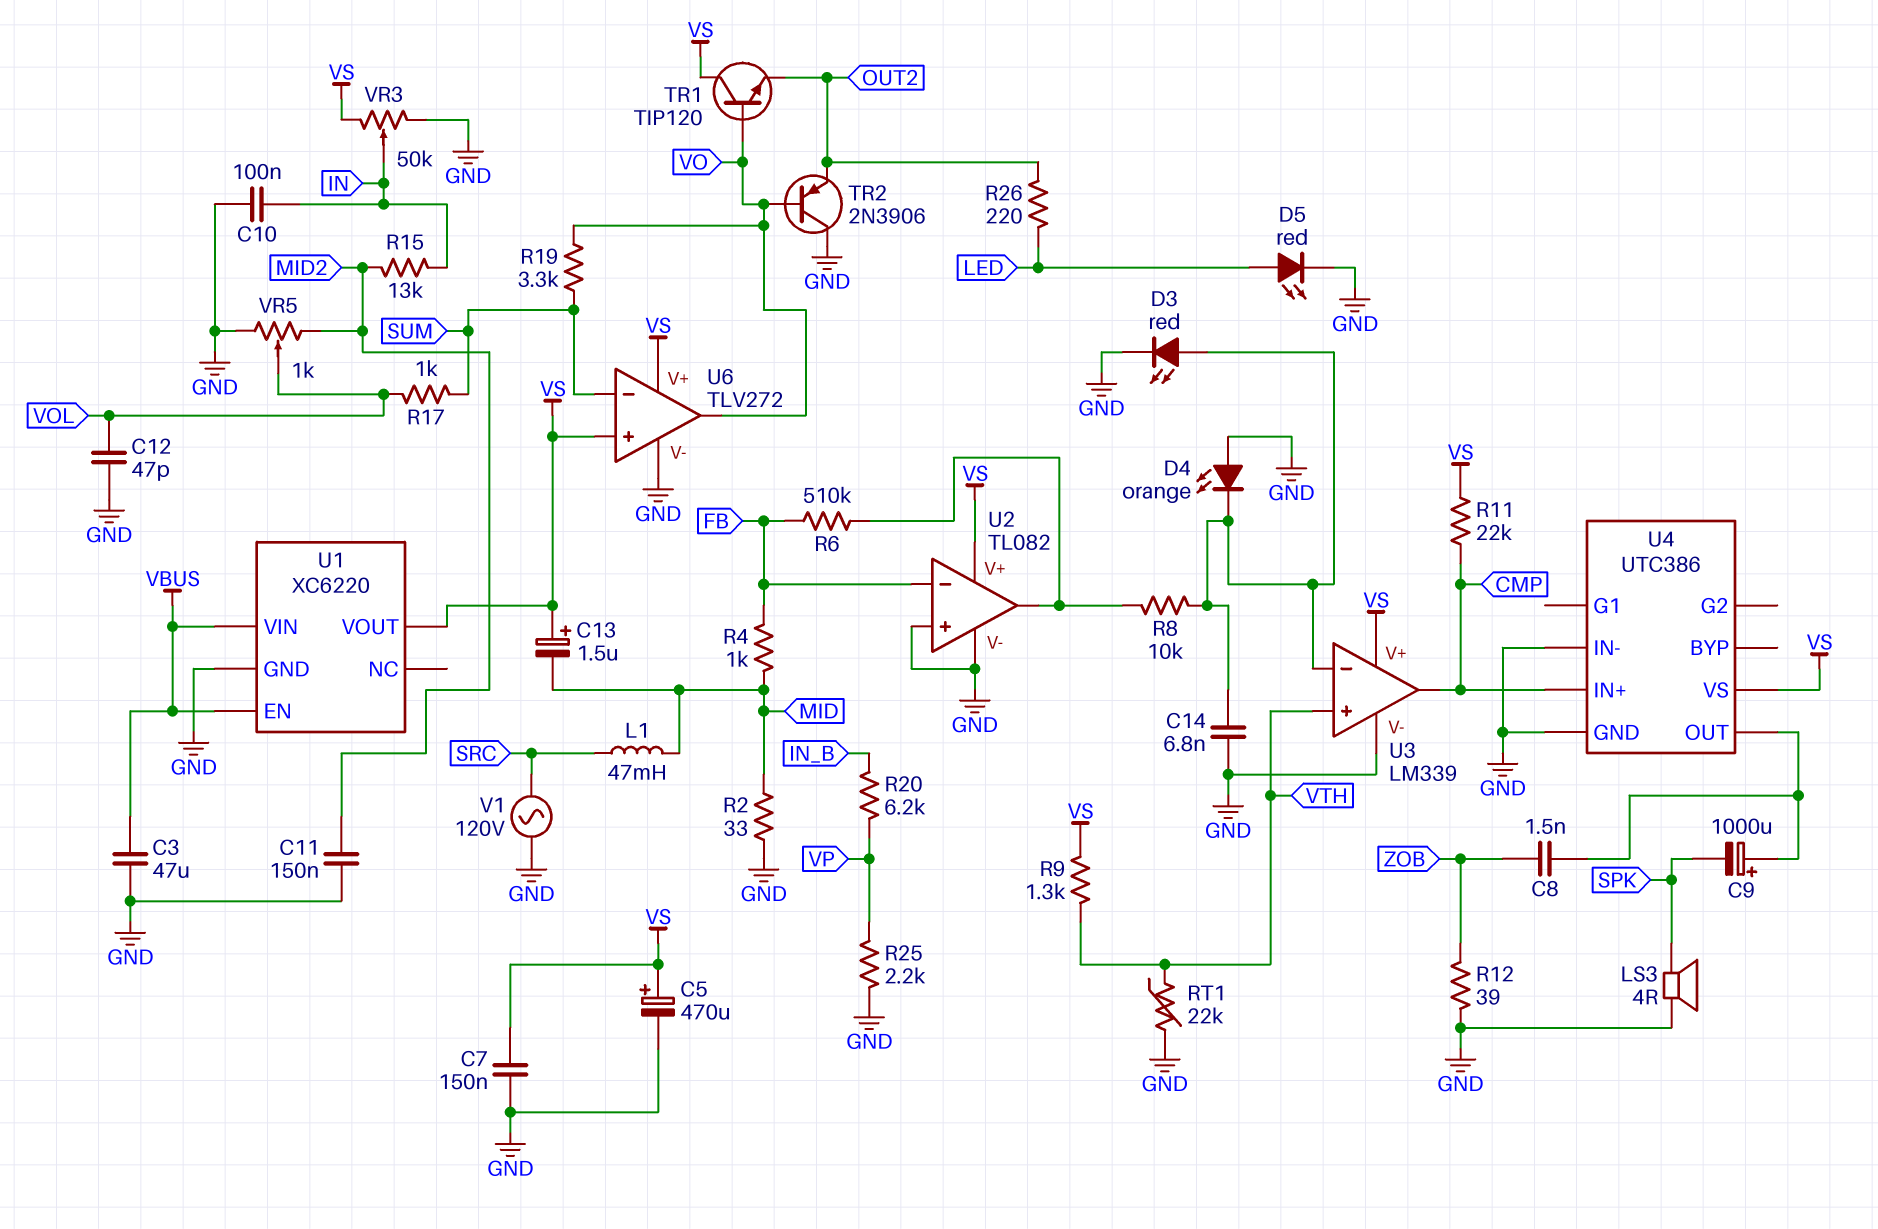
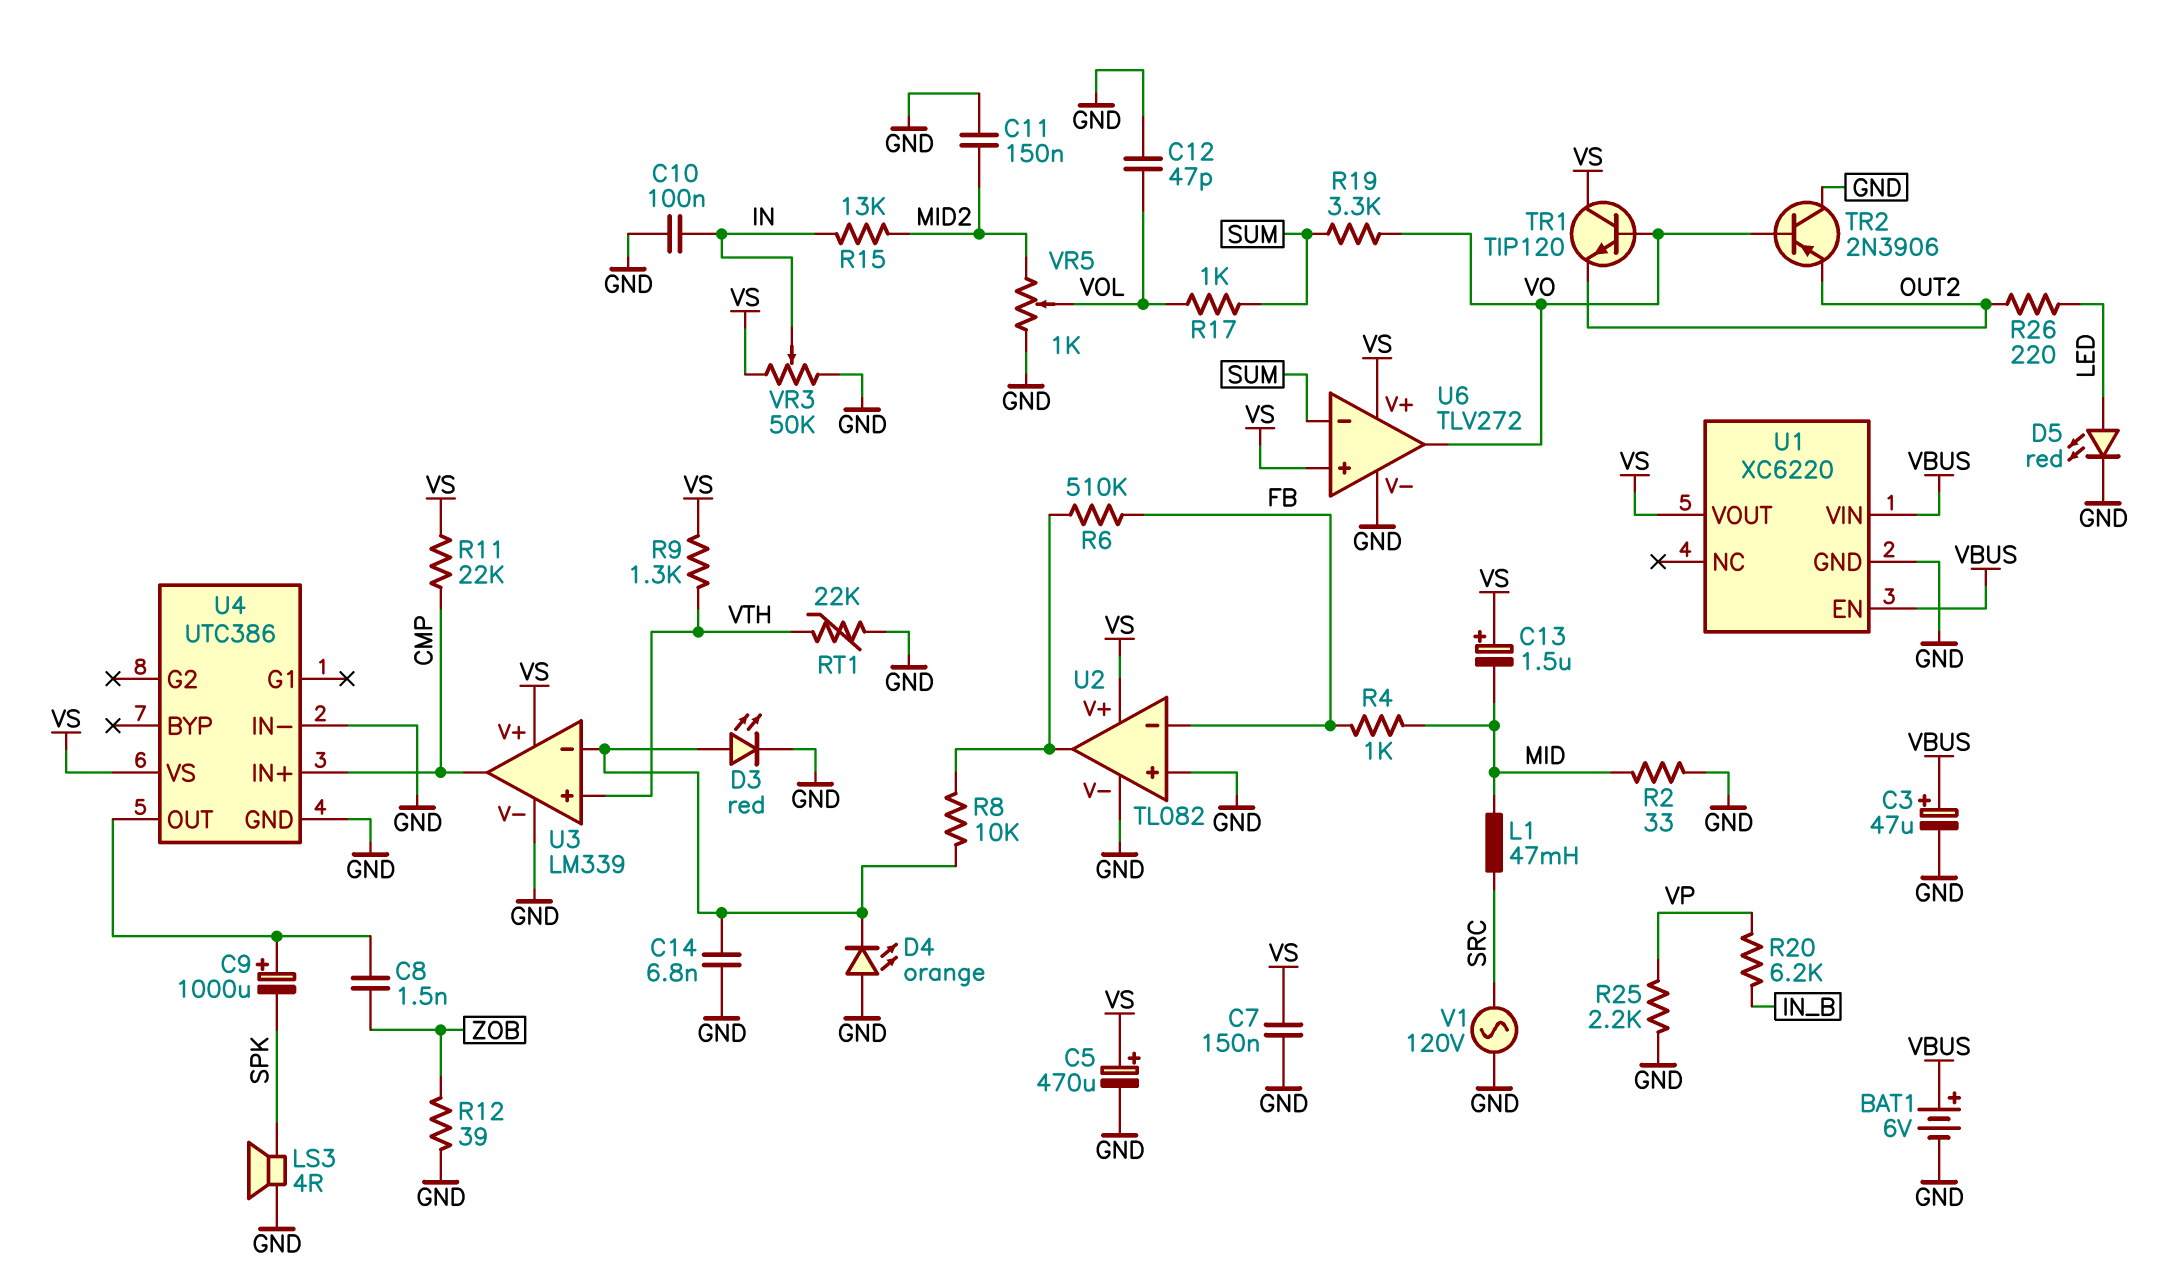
BAT1: none -> 6V (plus VBUS, minus GND)
C3: 47uF (GND, VBUS) -> 47uF (plus VBUS, minus GND)

